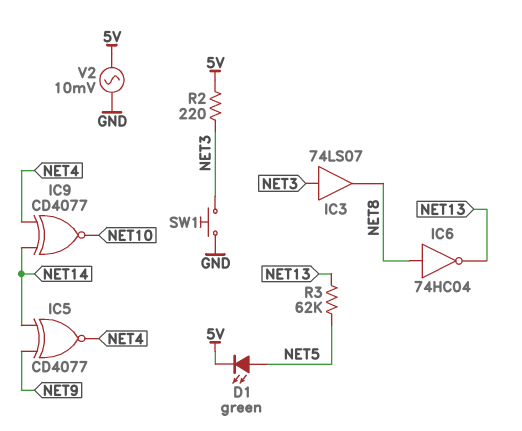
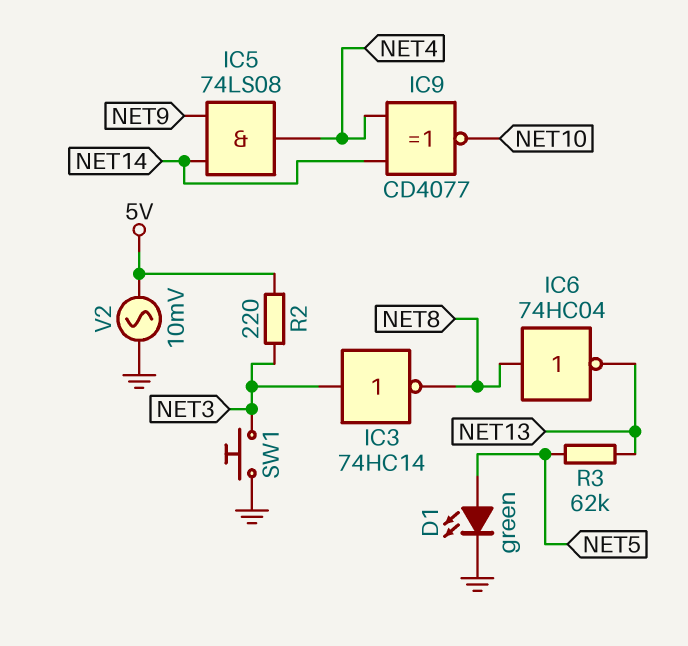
D1: LED green (A NET5, K 5V) -> LED green (A NET5, K GND)
IC3: buffer 74LS07 (in NET3, out NET8) -> NOT 74HC14 (in NET3, out NET8)
IC5: XNOR CD4077 (in NET9, in NET14, out NET4) -> AND 74LS08 (in NET9, in NET14, out NET4)

